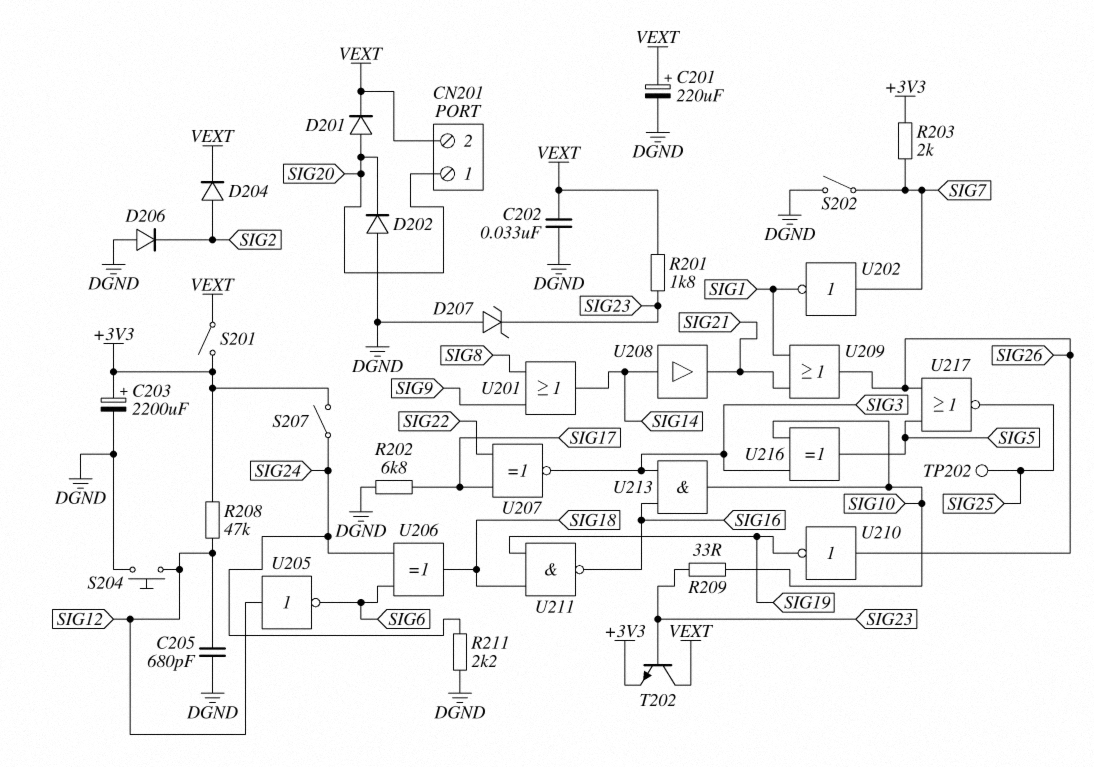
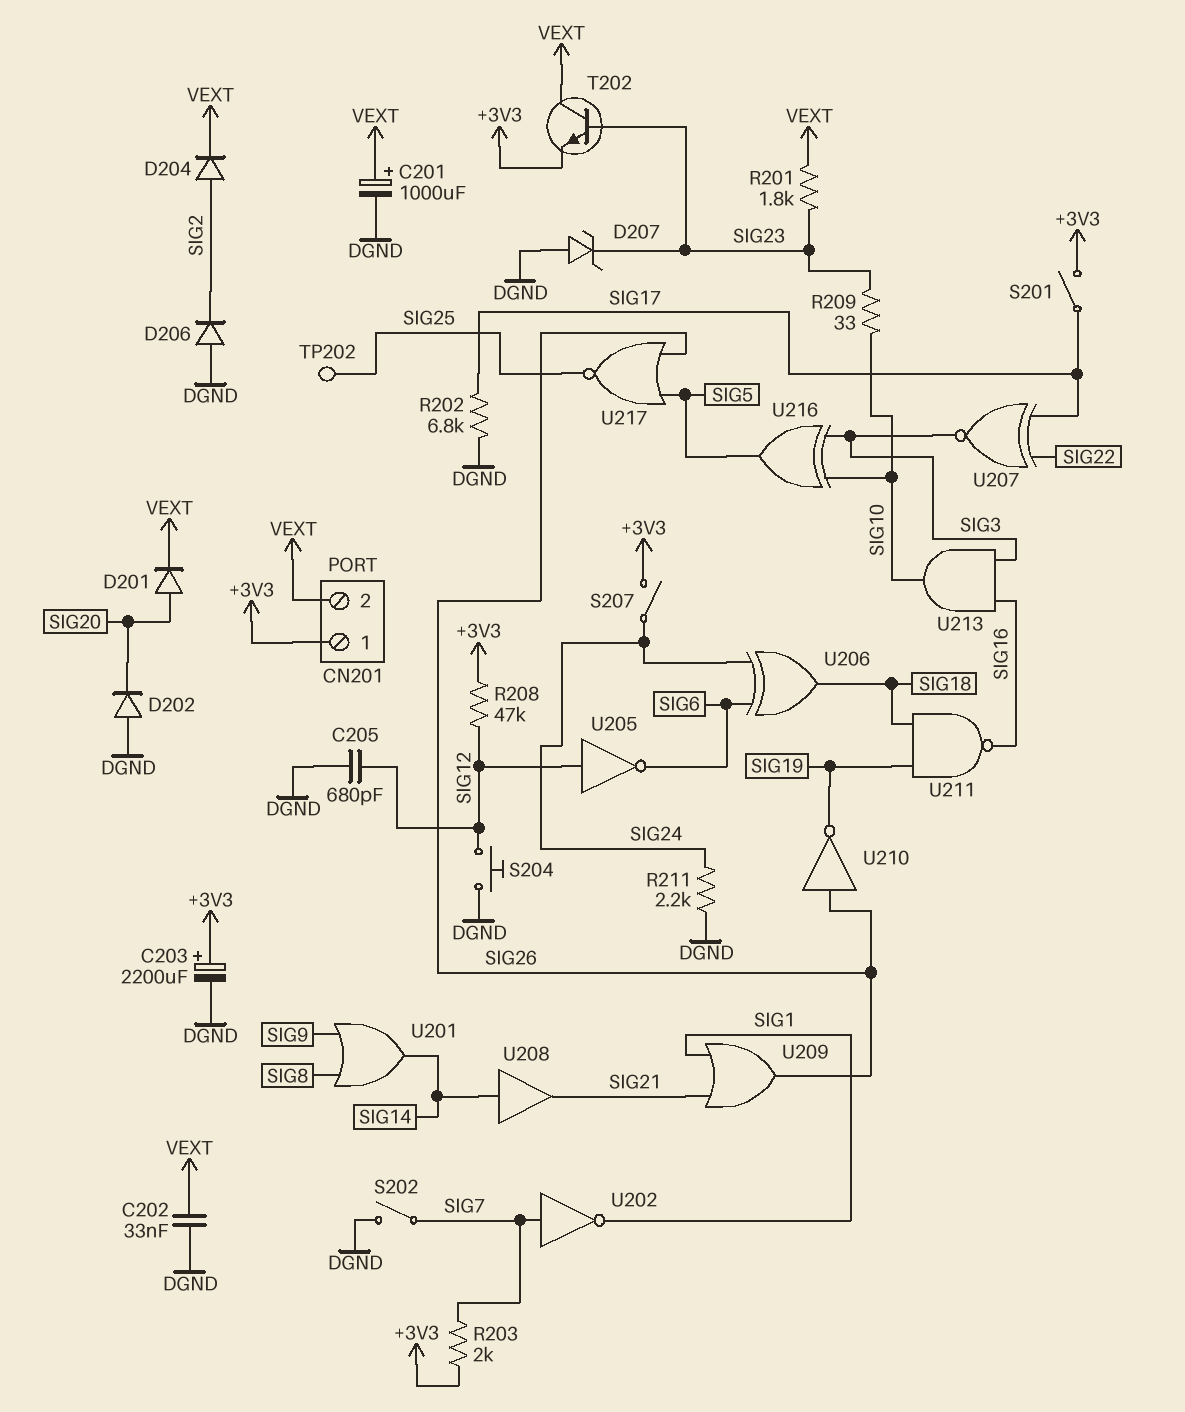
C201: 220uF (plus VEXT, minus DGND) -> 1000uF (plus VEXT, minus DGND)
CN201 pin 1: SIG20 -> +3V3
S201: switch (+3V3, VEXT) -> switch (+3V3, SIG17)

